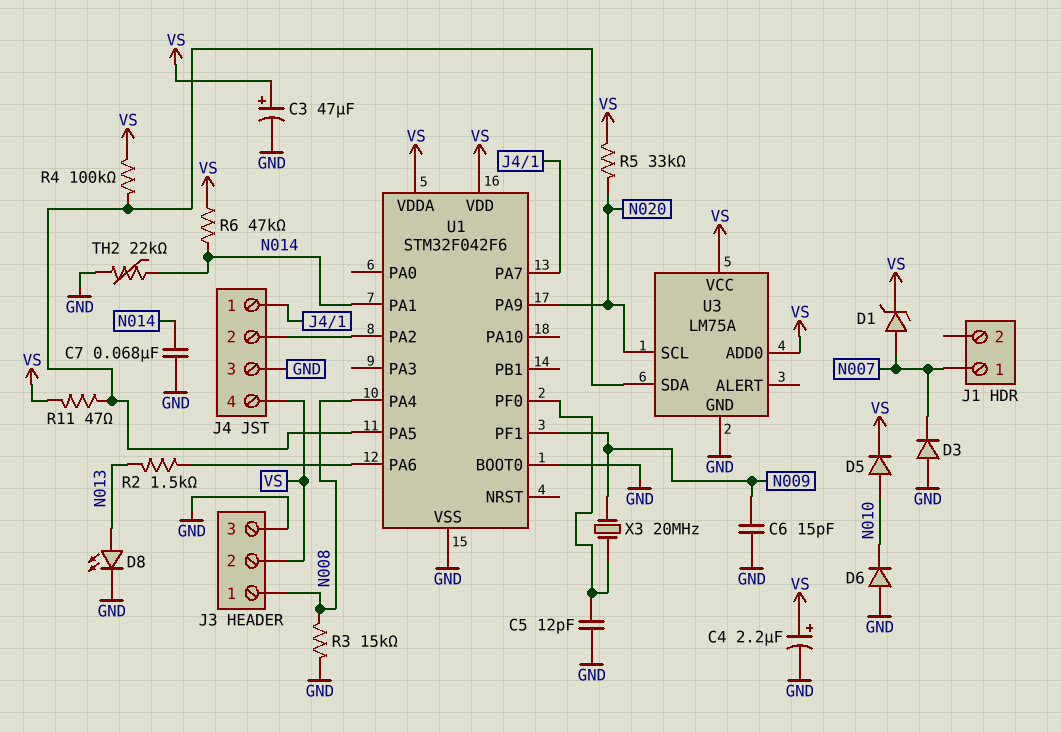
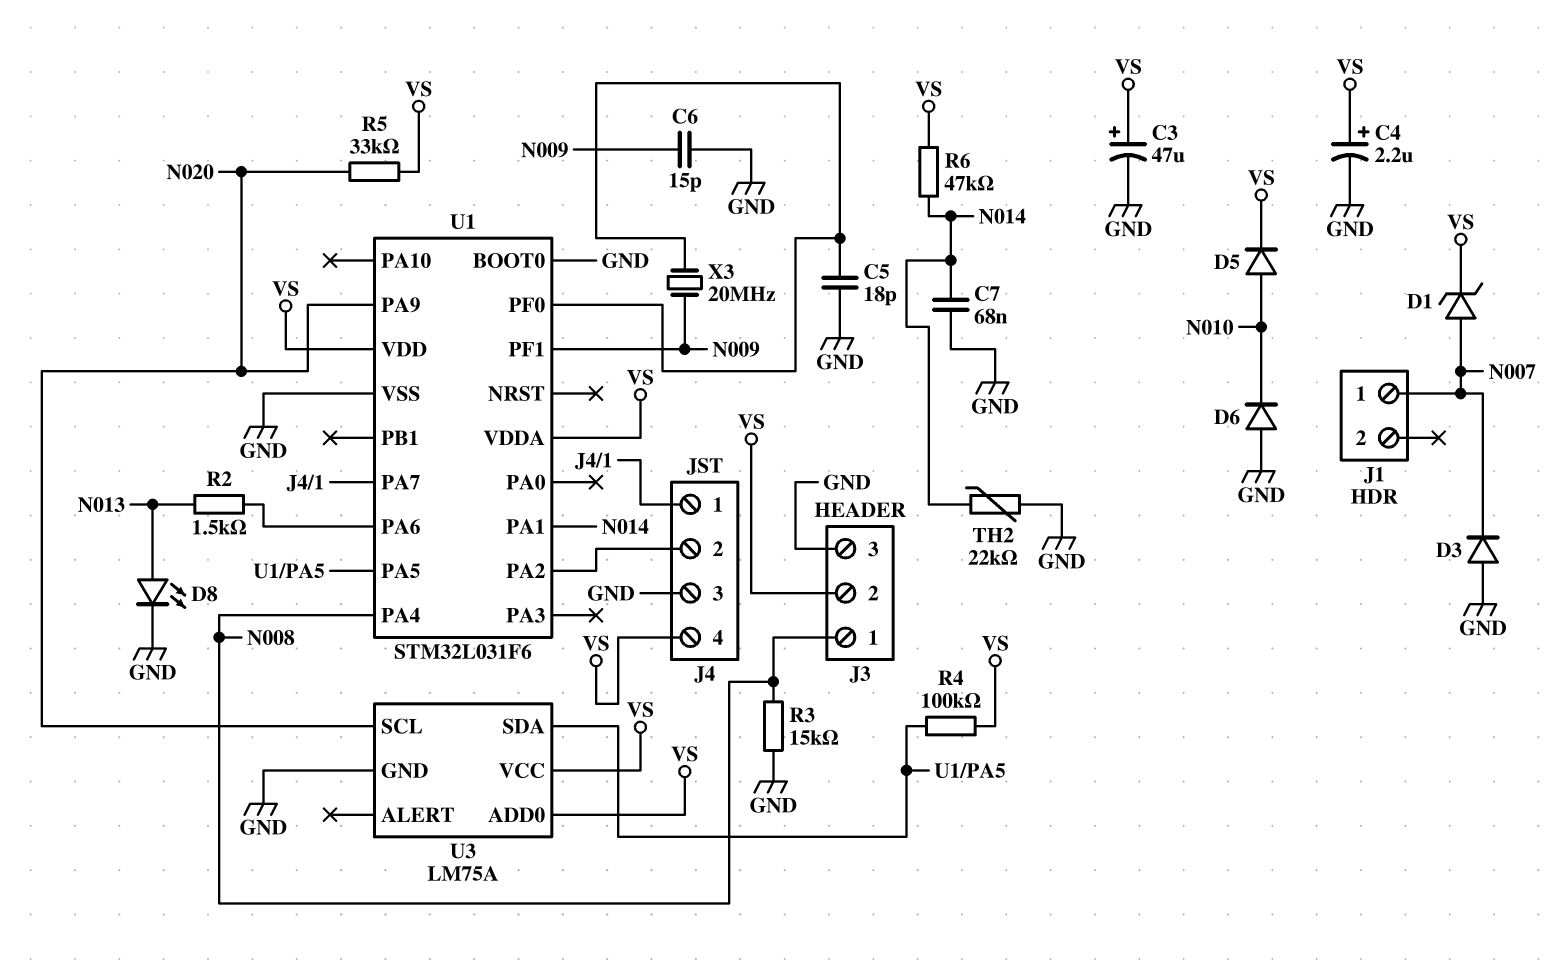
C5: 12pF (GND, U1/PF0) -> 18pF (GND, U1/PF0)
R11: 47 (U1/PA5, VS) -> none
U1: STM32F042F6 -> STM32L031F6

